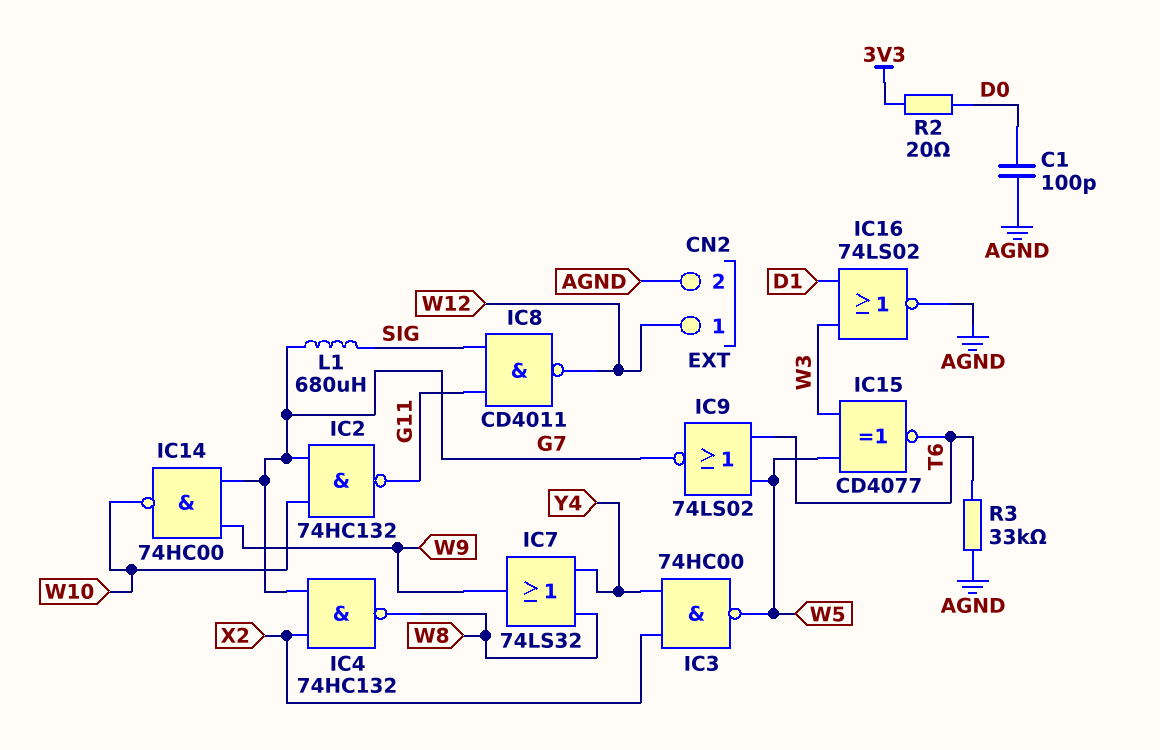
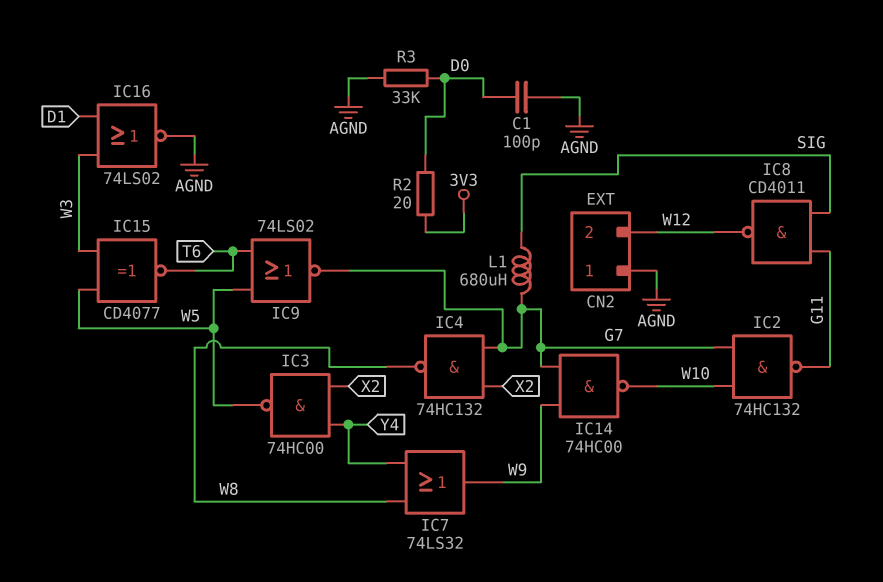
CN2 pin 1: W12 -> AGND
CN2 pin 2: AGND -> W12
R3: 33k (AGND, T6) -> 33k (AGND, D0)

